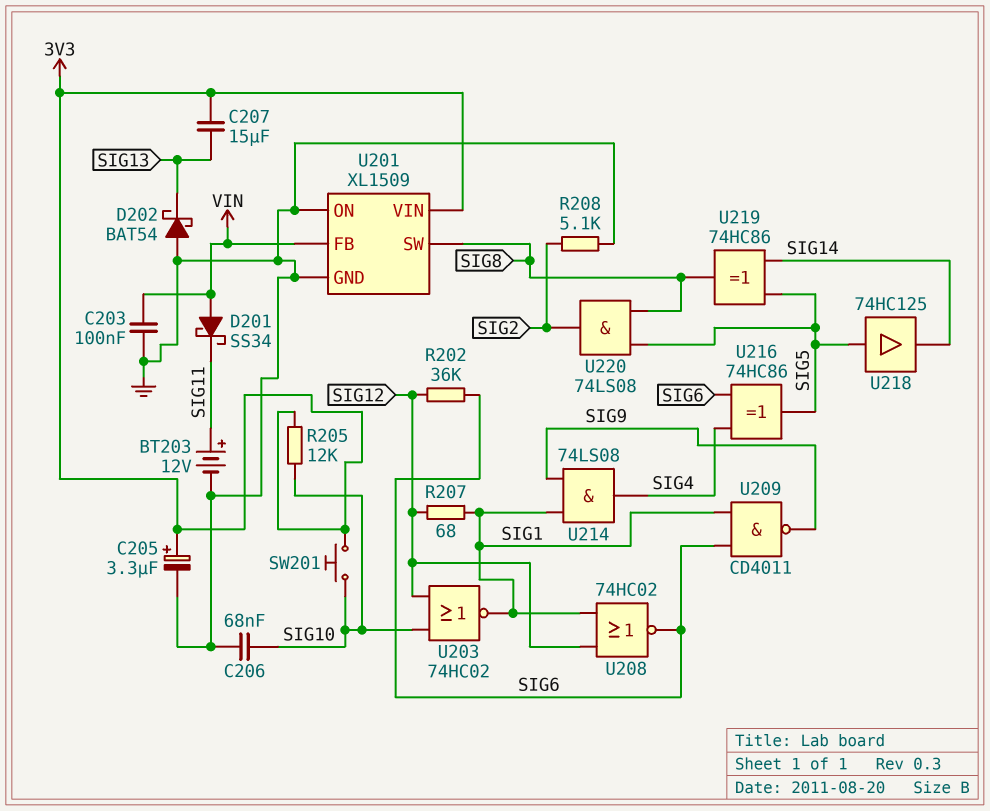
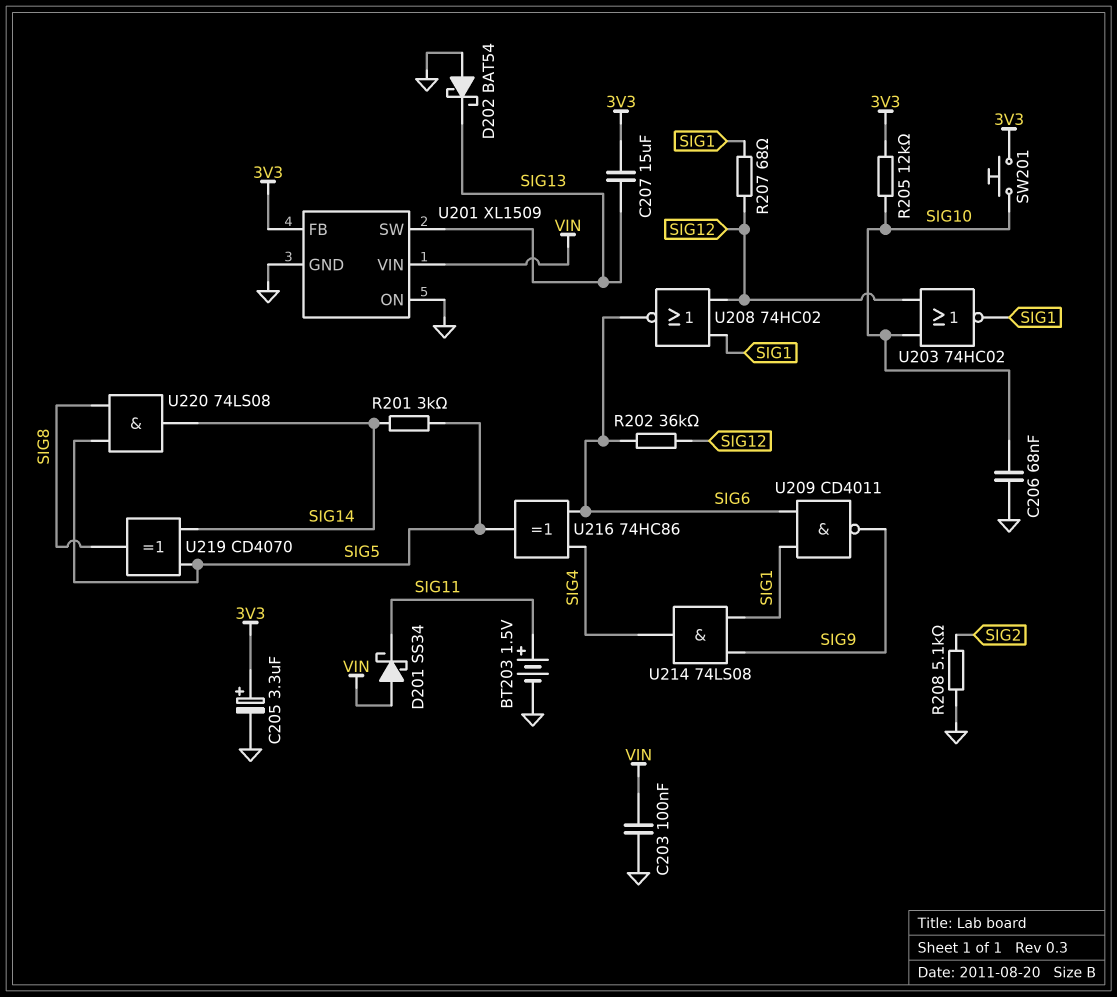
BT203: 12V (plus SIG11, minus GND) -> 1.5V (plus SIG11, minus GND)
R201: none -> 3k (SIG5, SIG14)
U201 pin FB: VIN -> 3V3
U201 pin SW: SIG8 -> SIG13
U201 pin VIN: 3V3 -> VIN
U218: buffer 74HC125 (in SIG5, out SIG14) -> none
U219: XOR 74HC86 (in SIG5, in SIG14, out SIG8) -> XOR CD4070 (in SIG5, in SIG14, out SIG8)
U220: AND 74LS08 (in SIG5, in SIG8, out SIG2) -> AND 74LS08 (in SIG5, in SIG8, out SIG14)

